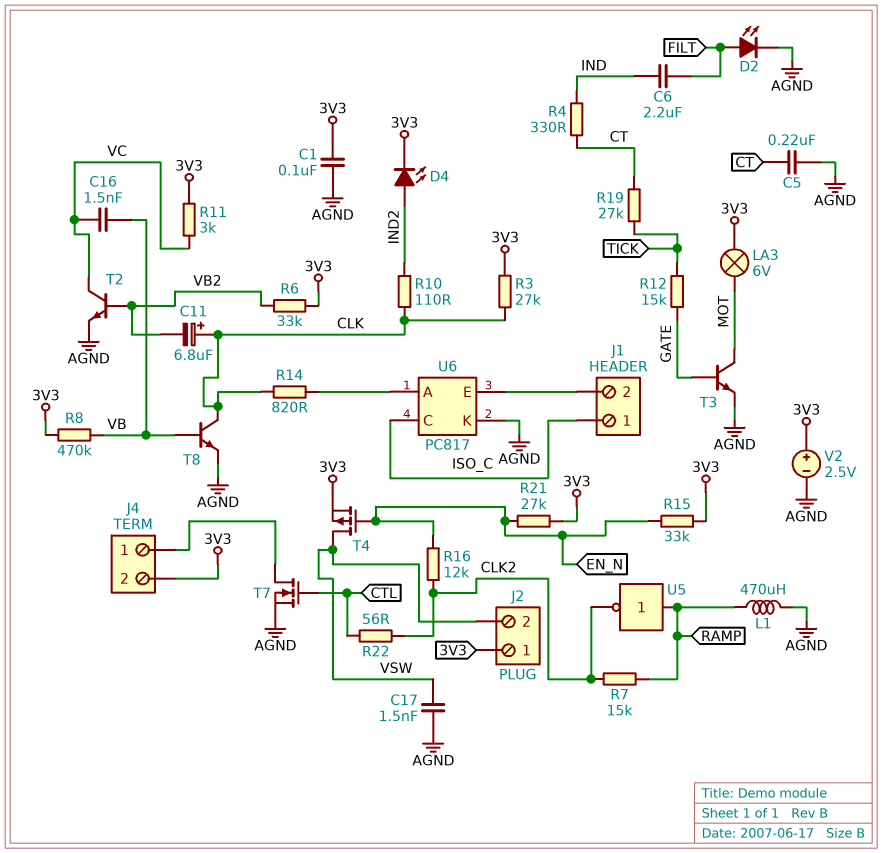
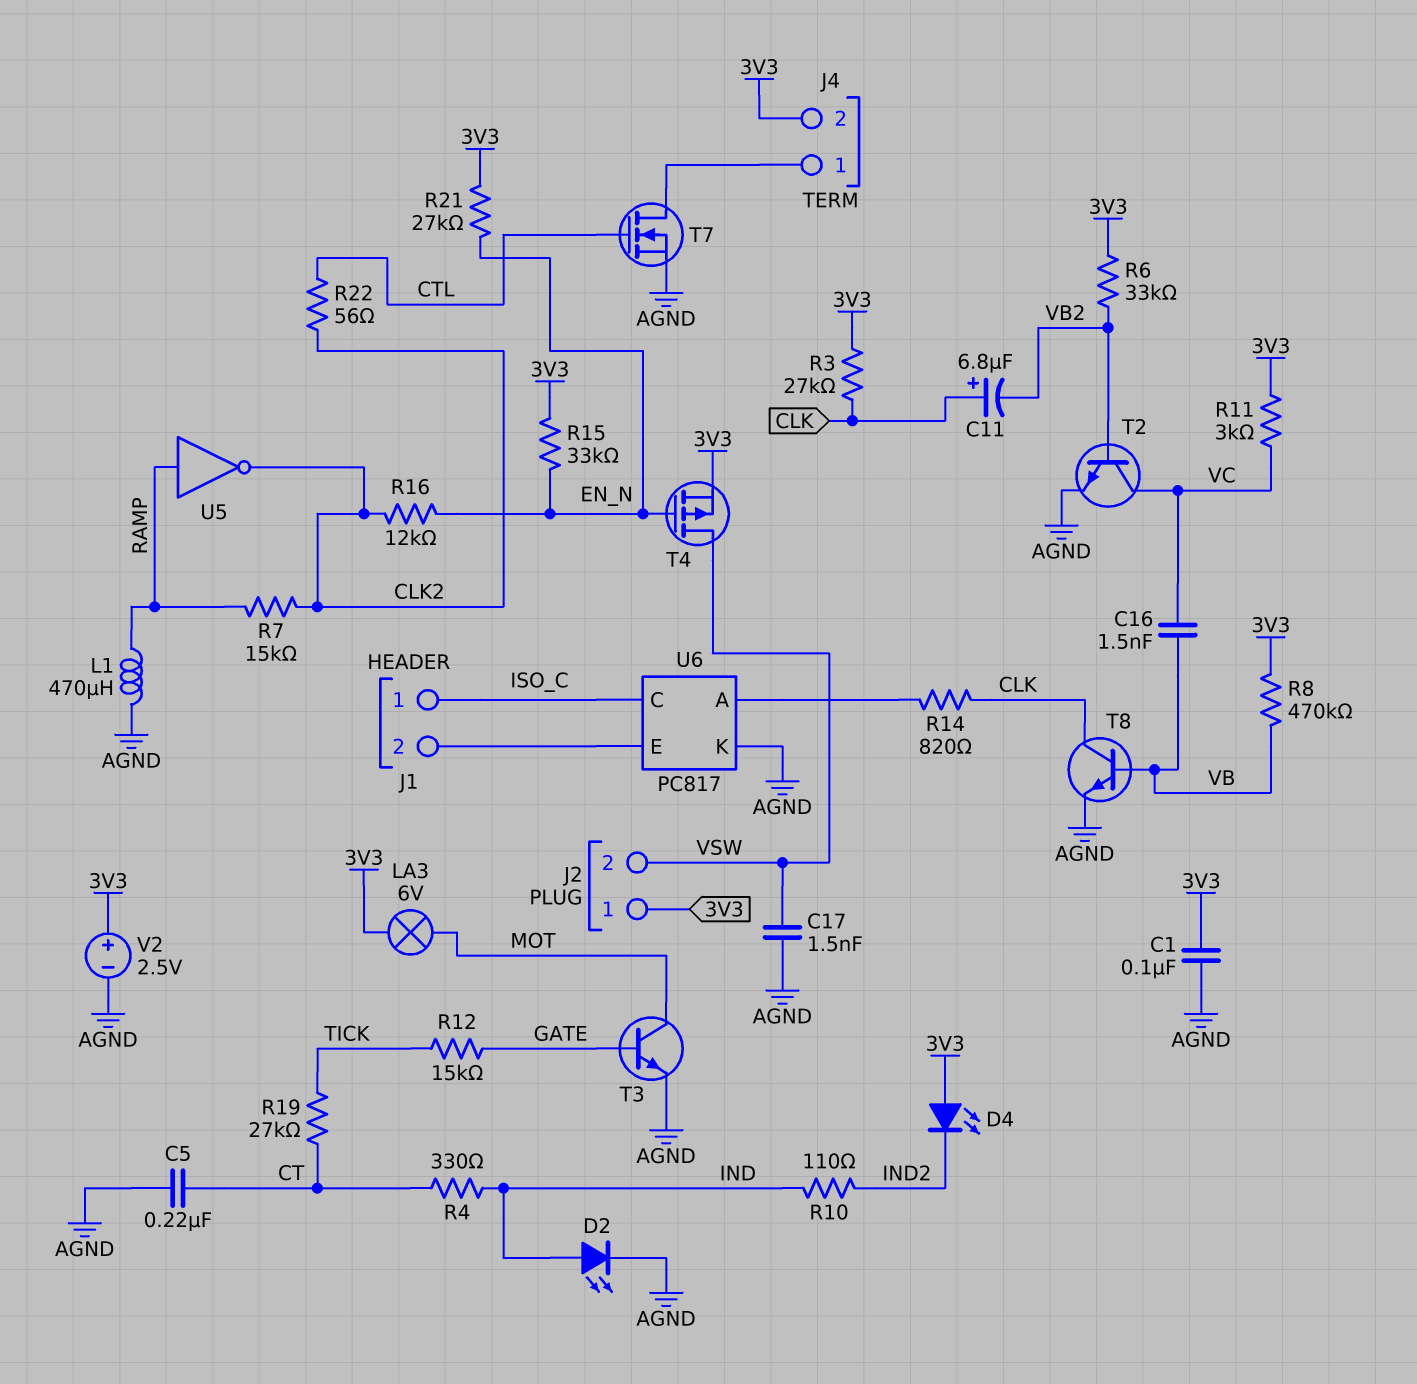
C6: 2.2uF (FILT, IND) -> none
D2: LED (A FILT, K AGND) -> LED (A IND, K AGND)
D4: LED (A IND2, K 3V3) -> LED (A 3V3, K IND2)
R10: 110 (CLK, IND2) -> 110 (IND, IND2)

